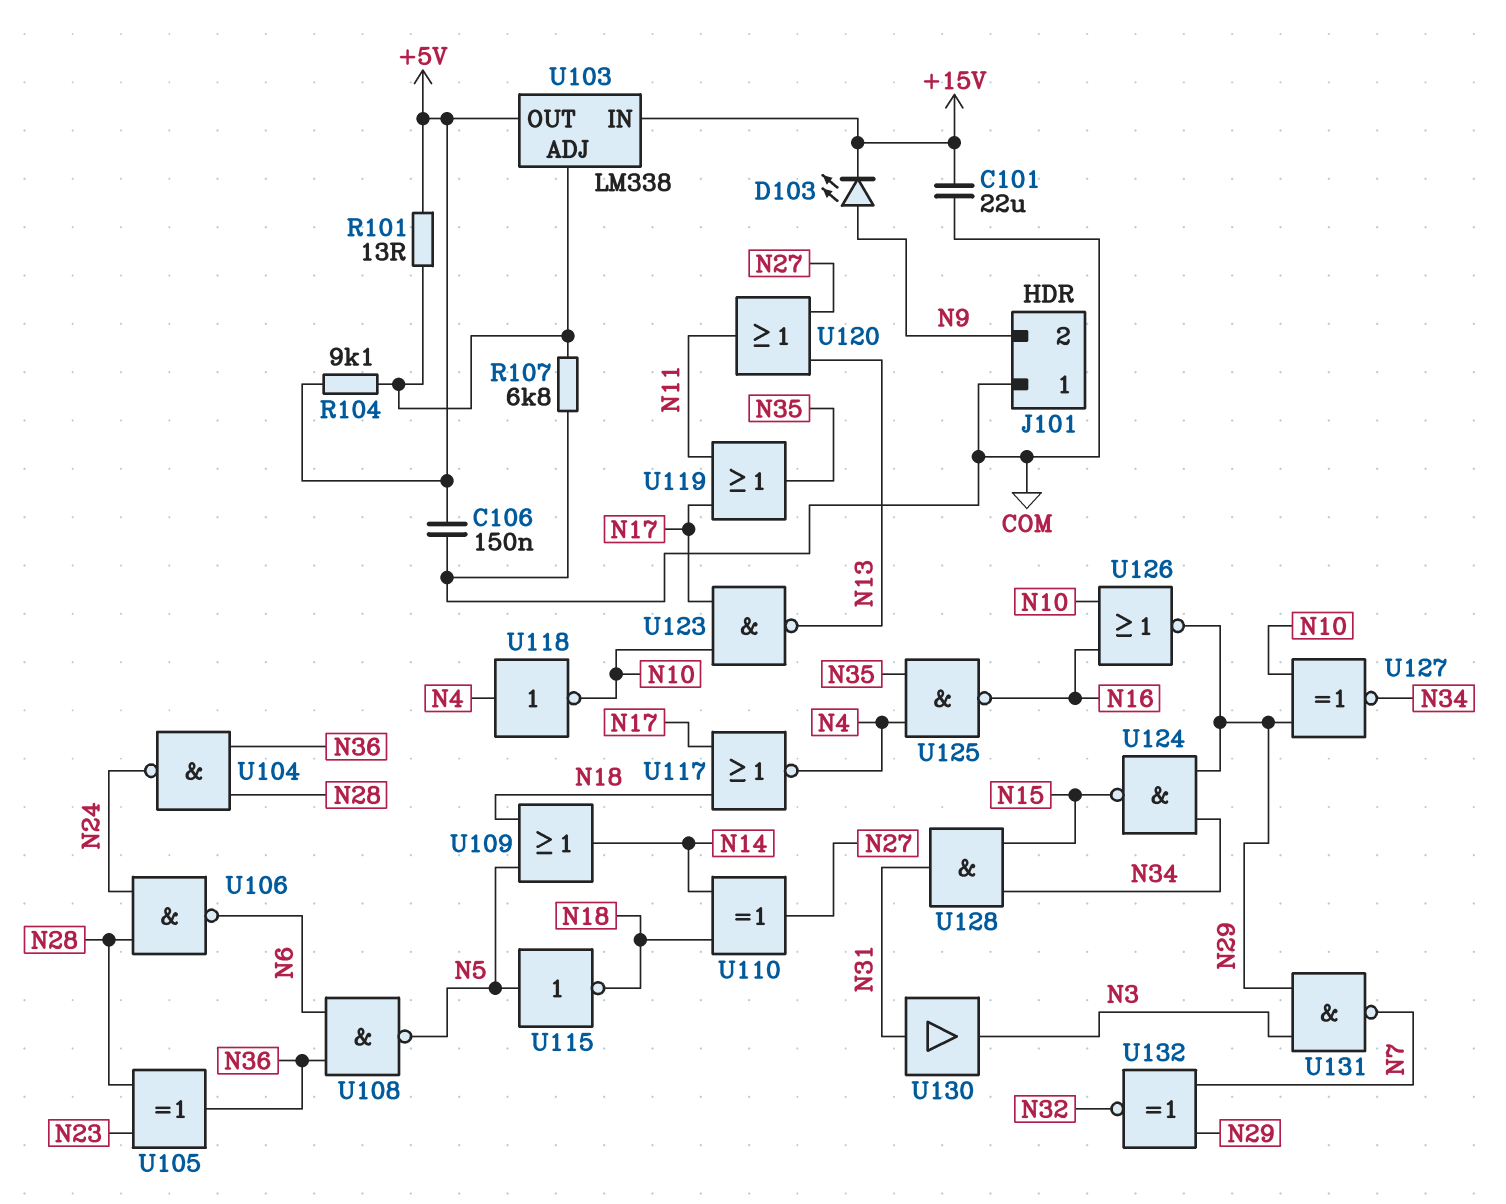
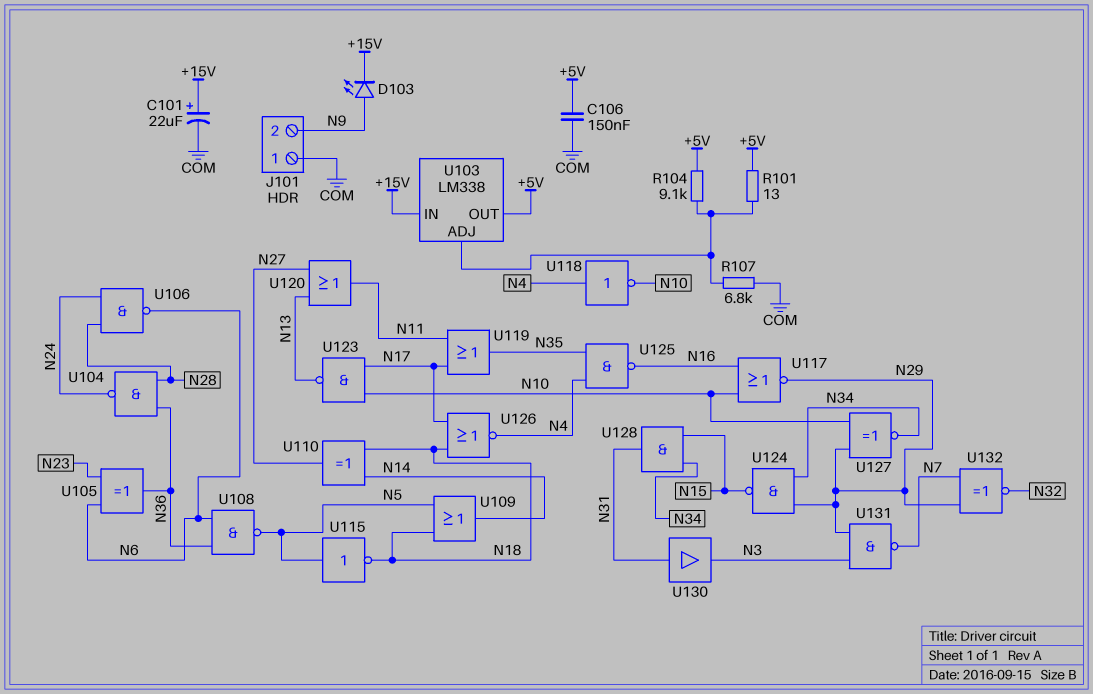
C101: 22uF (+15V, COM) -> 22uF (plus +15V, minus COM)
U105: XOR (in N23, in N28, out N36) -> XOR (in N6, in N23, out N36)
U117: NOR (in N17, in N18, out N4) -> NOR (in N10, in N16, out N29)
U126: NOR (in N10, in N16, out N29) -> NOR (in N17, in N18, out N4)

